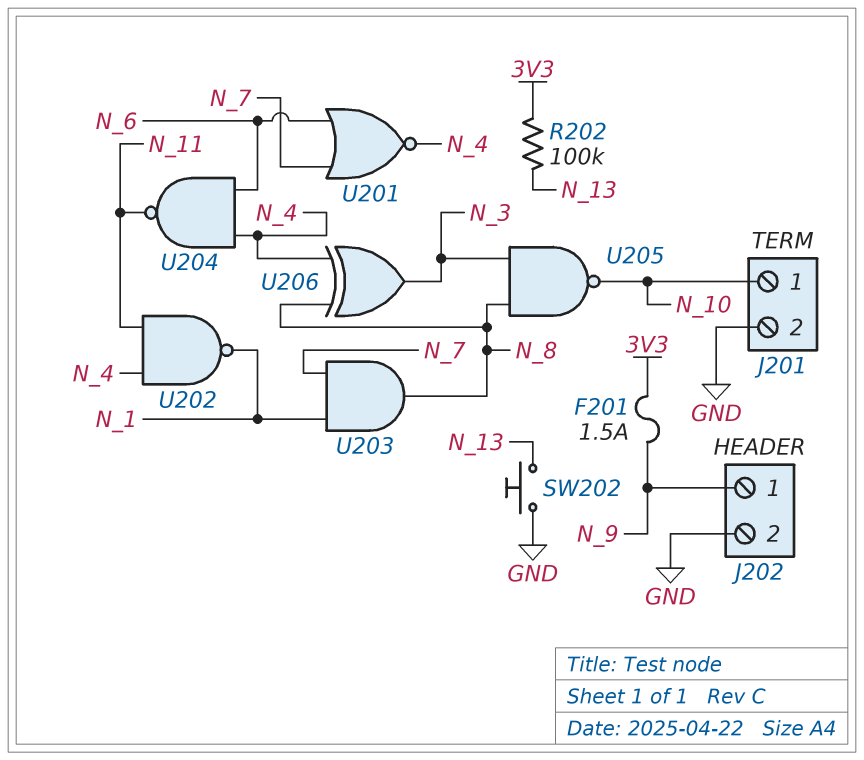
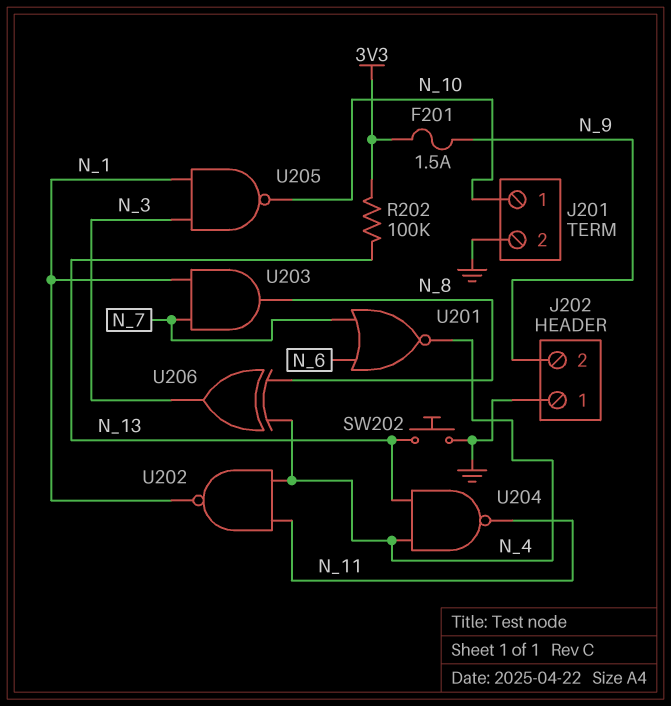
J202 pin 1: N_9 -> GND
J202 pin 2: GND -> N_9
U204: NAND (in N_4, in N_6, out N_11) -> NAND (in N_4, in N_13, out N_11)
U205: NAND (in N_3, in N_8, out N_10) -> NAND (in N_1, in N_3, out N_10)

